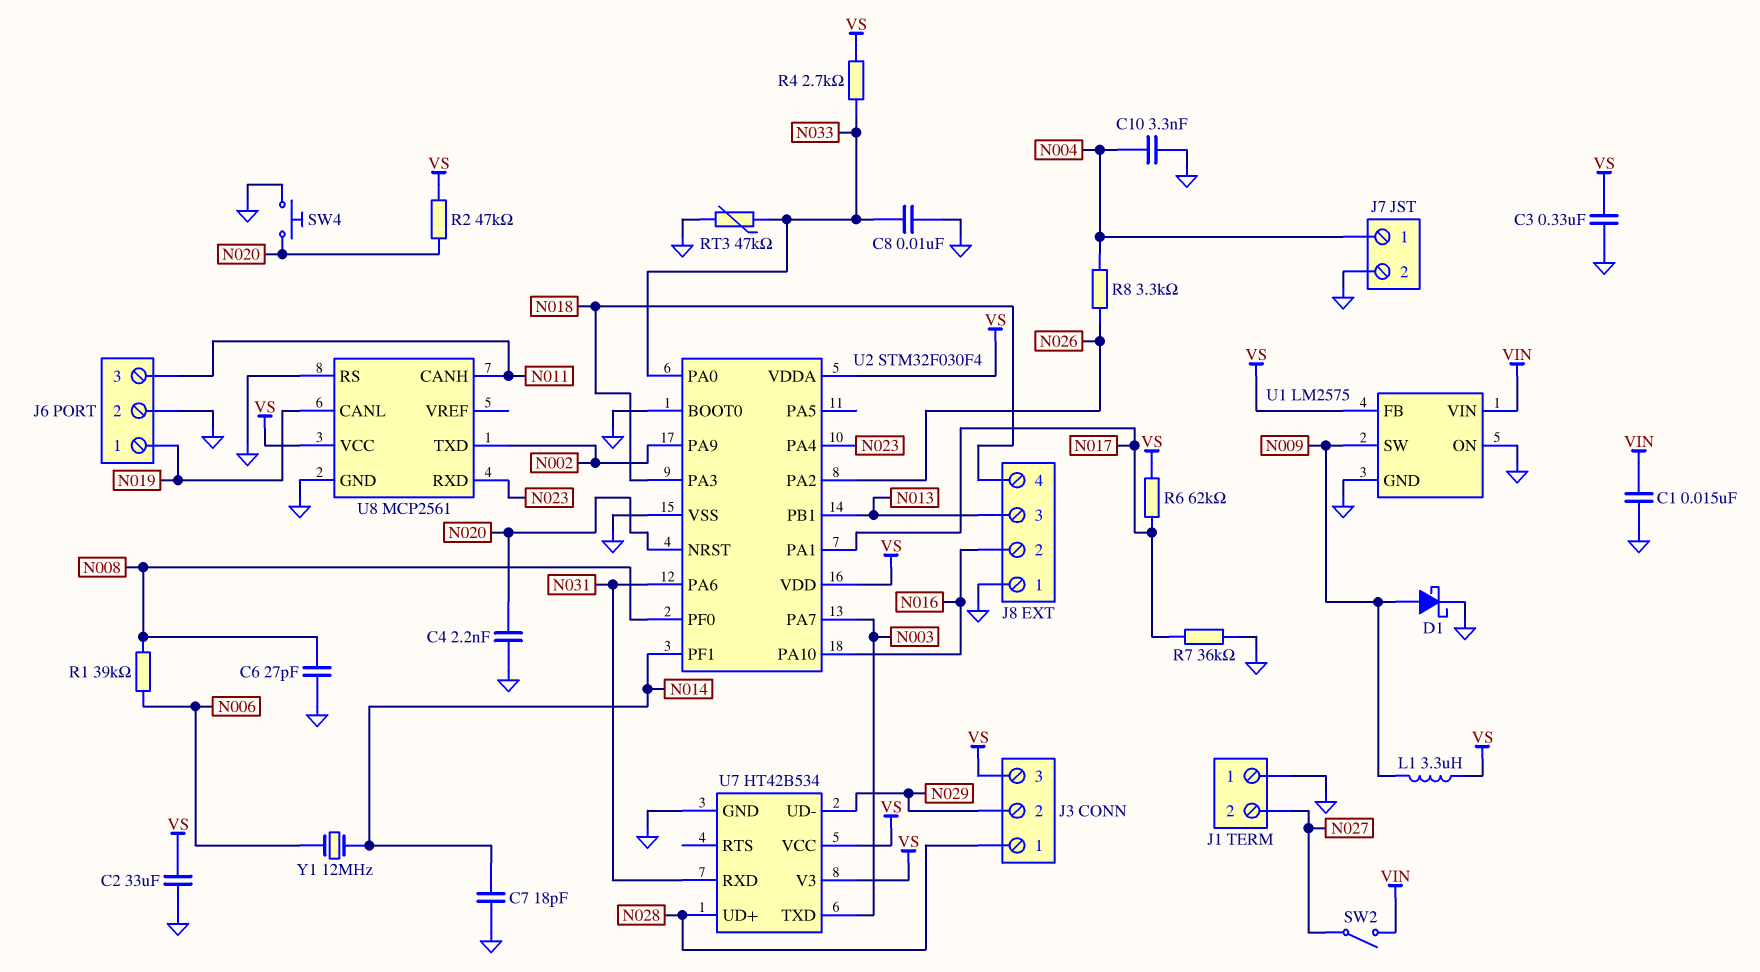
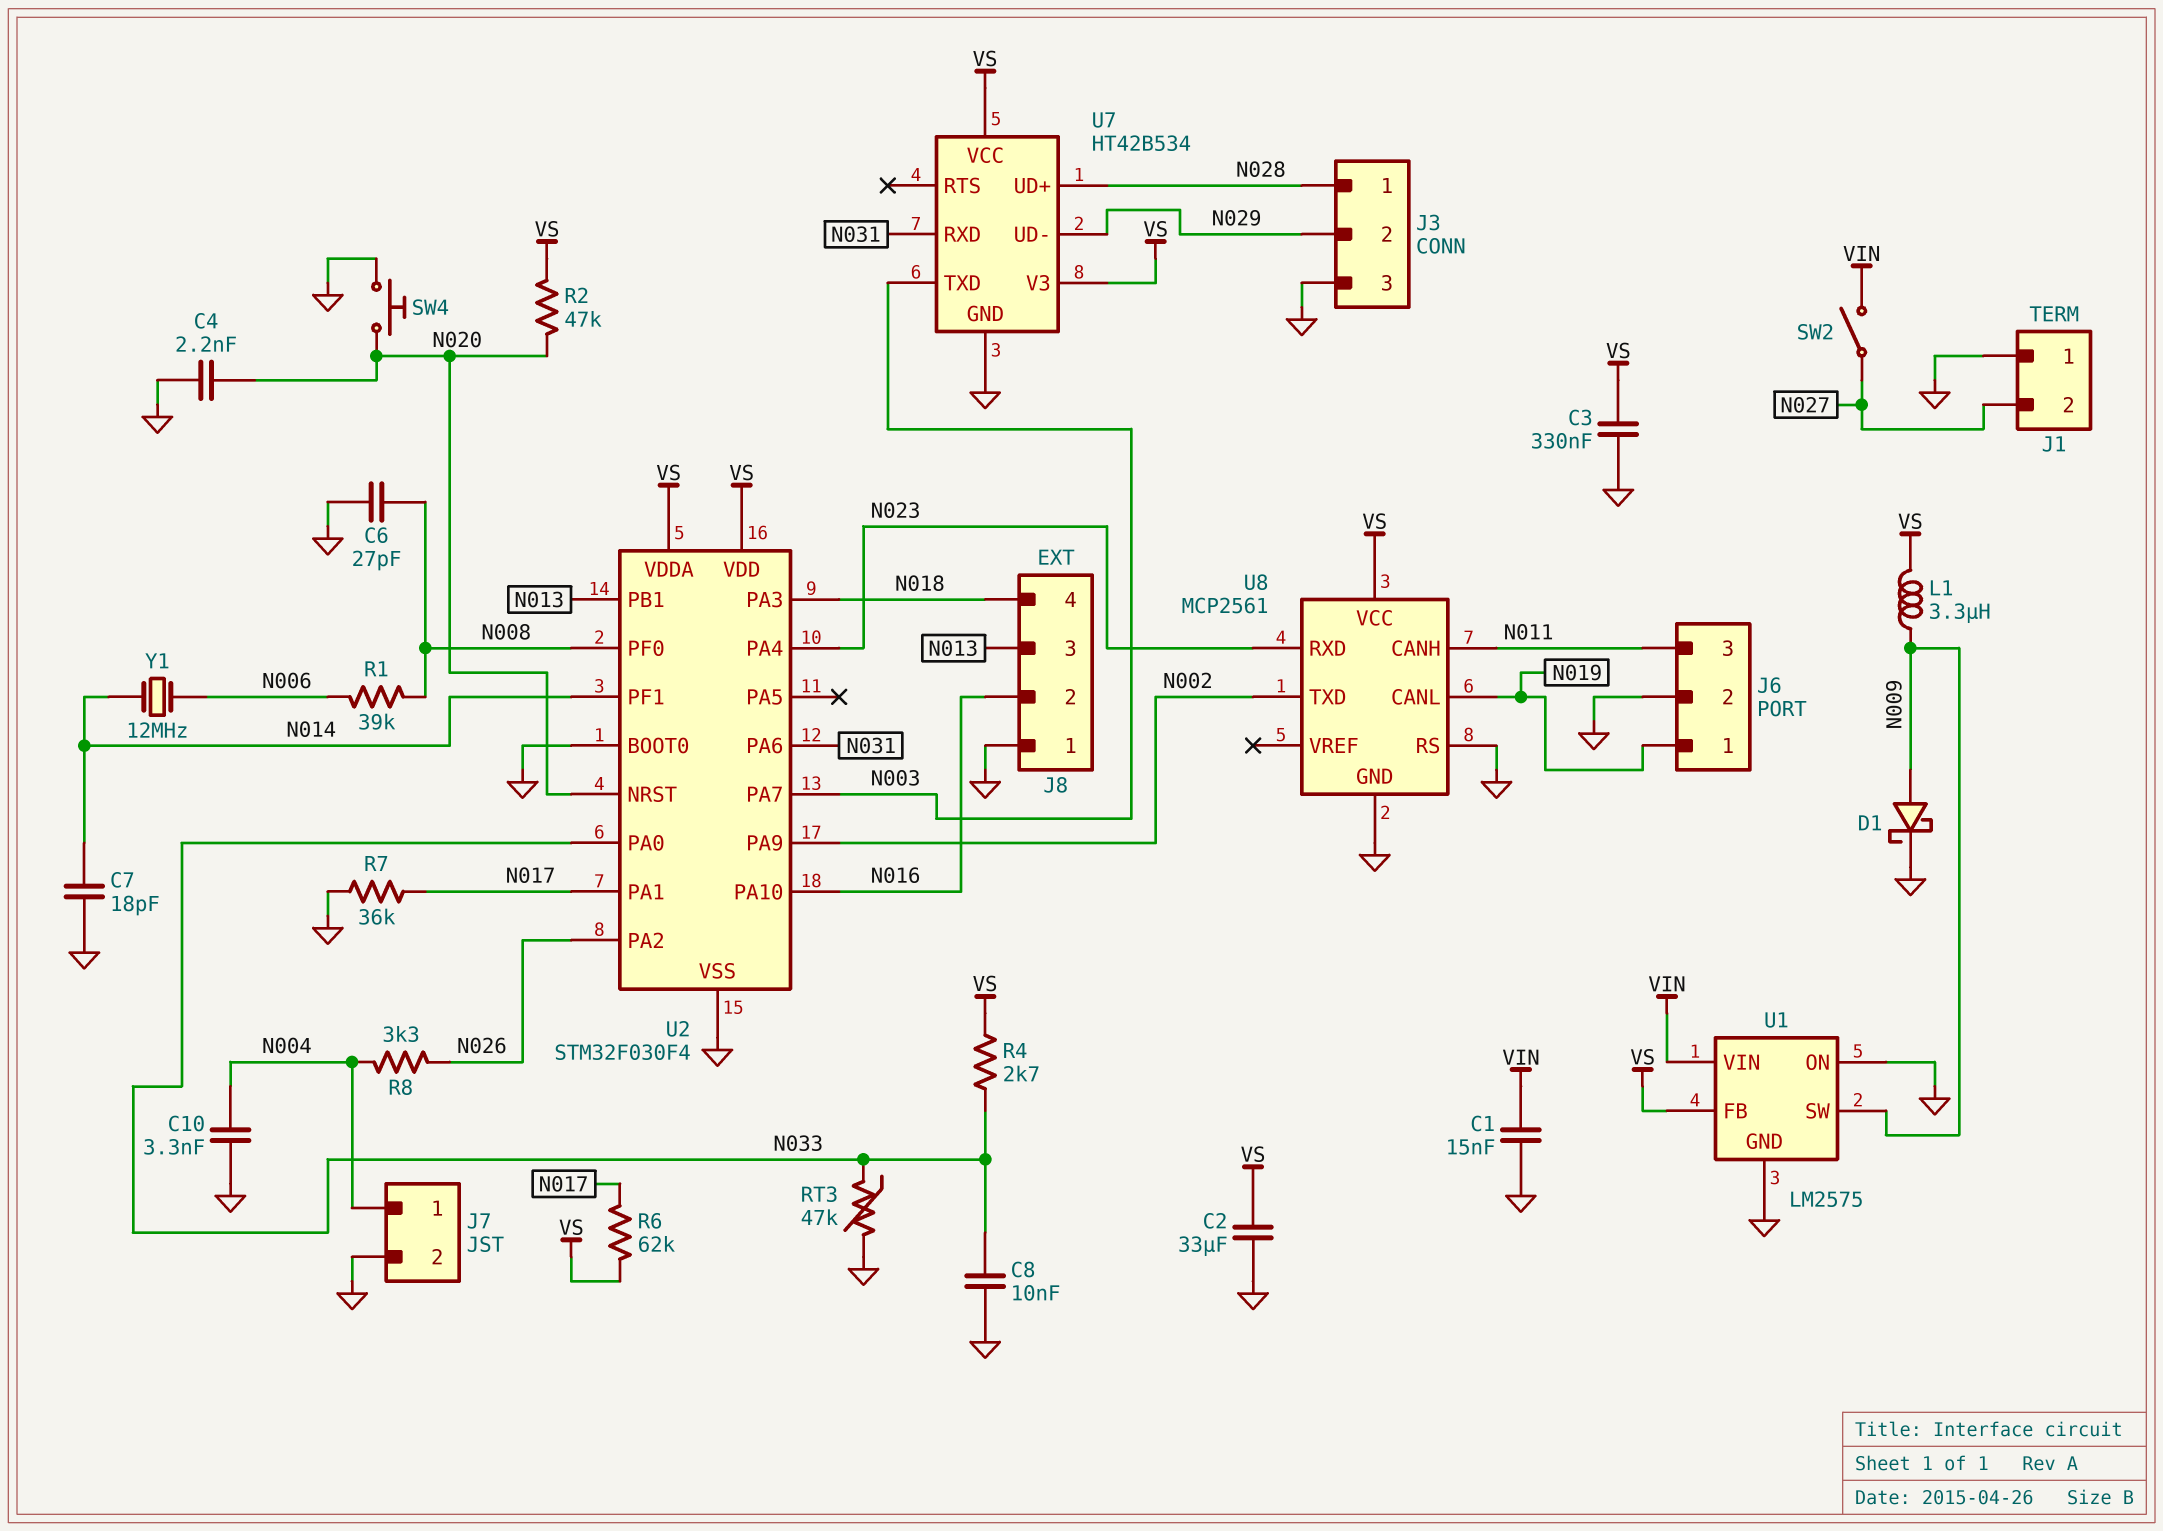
J3 pin 3: VS -> GND

